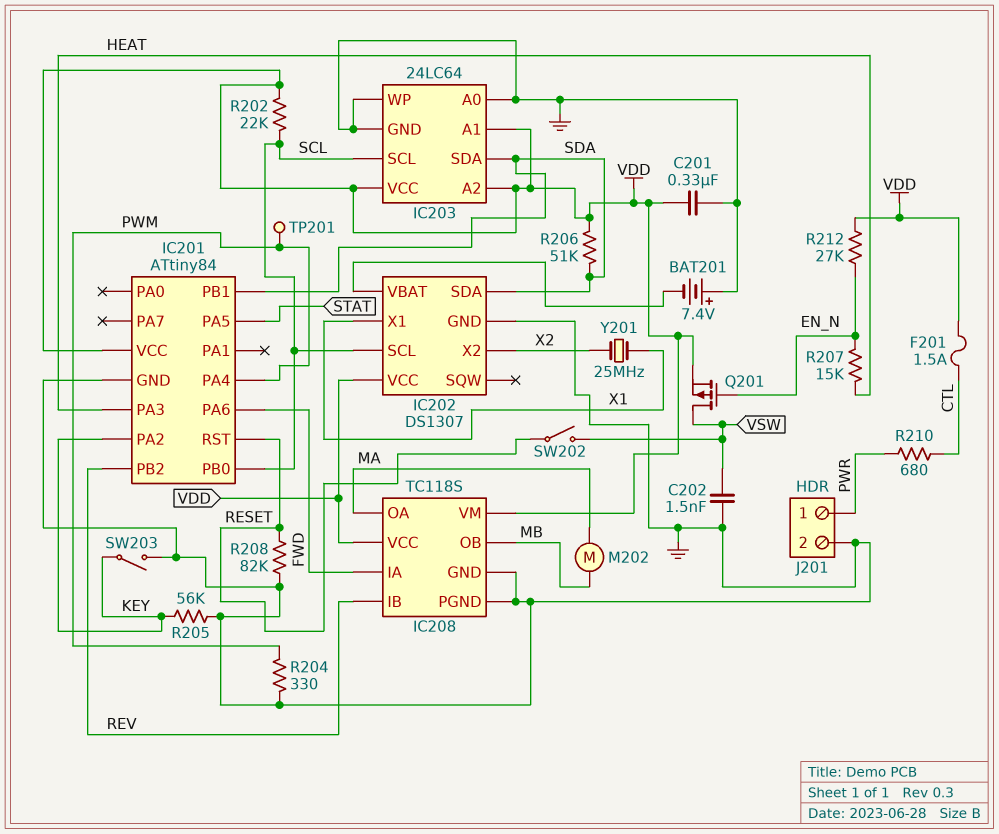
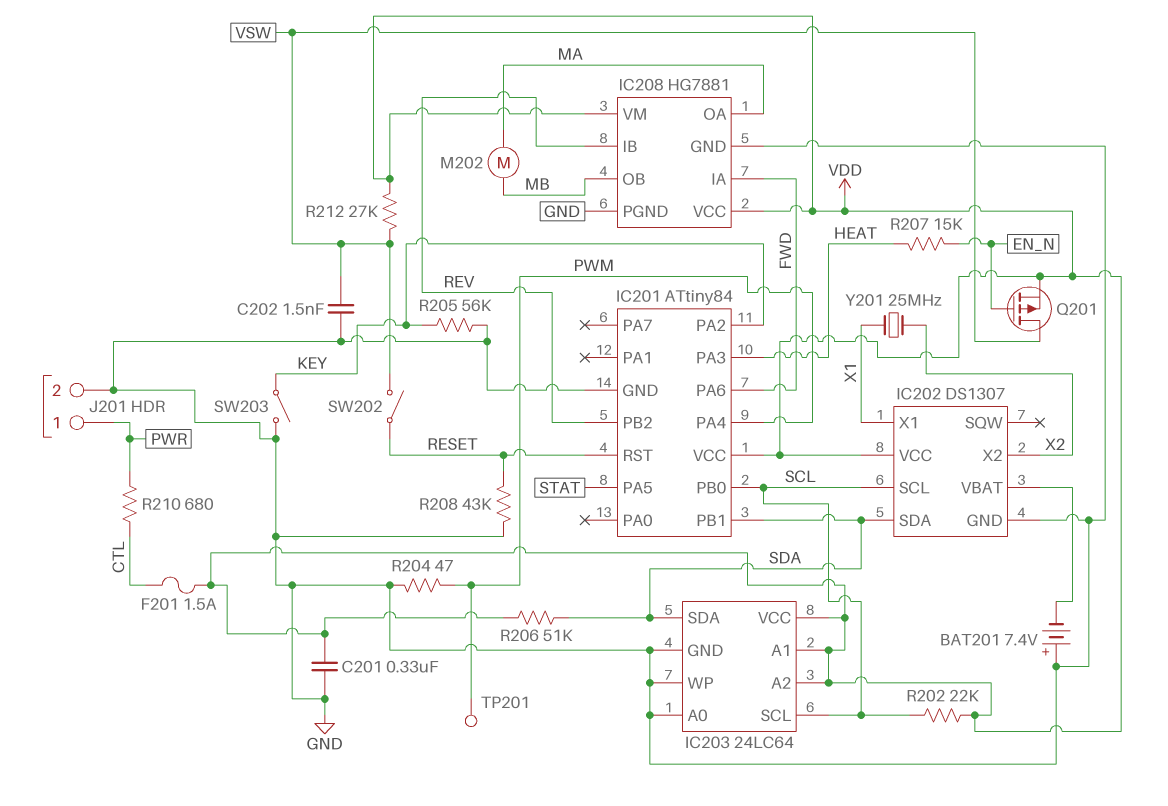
IC208: TC118S -> HG7881
R204: 330 (GND, PWM) -> 47 (GND, PWM)
R208: 82k (GND, RESET) -> 43k (GND, RESET)
R212: 27k (EN_N, VDD) -> 27k (VDD, VSW)

